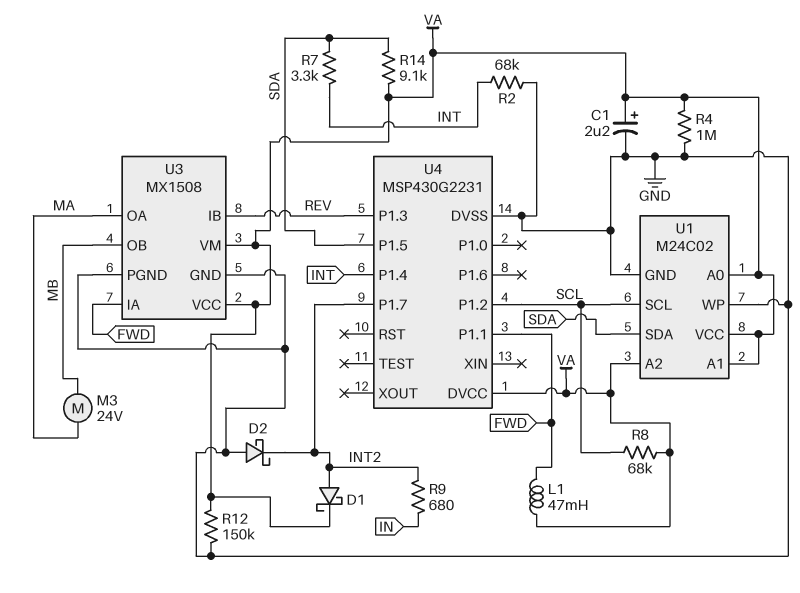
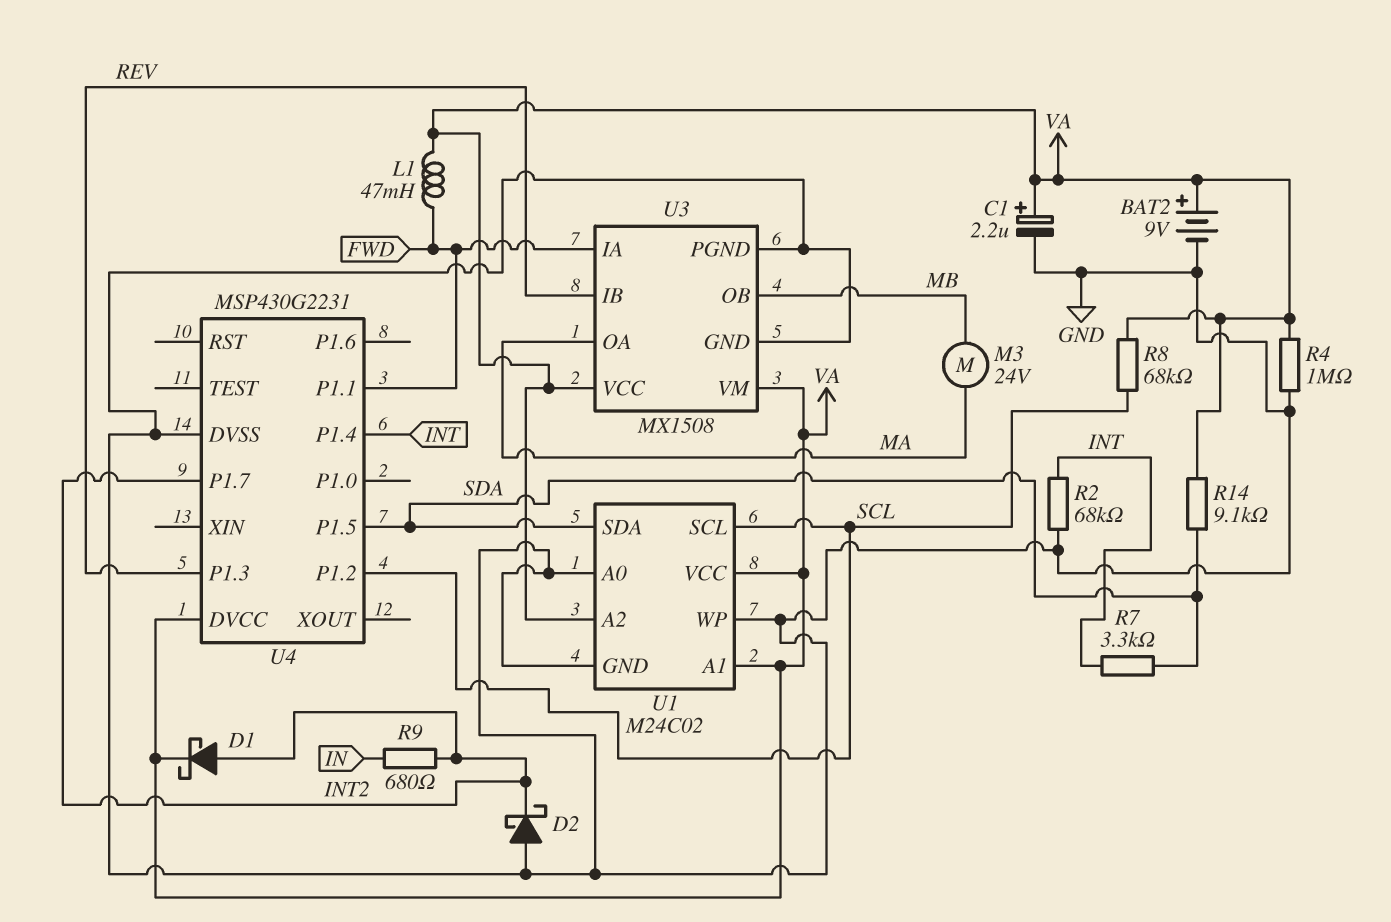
BAT2: none -> 9V (plus VA, minus GND)
R12: 150k (GND, VA) -> none
U1 pin A0: VA -> GND

